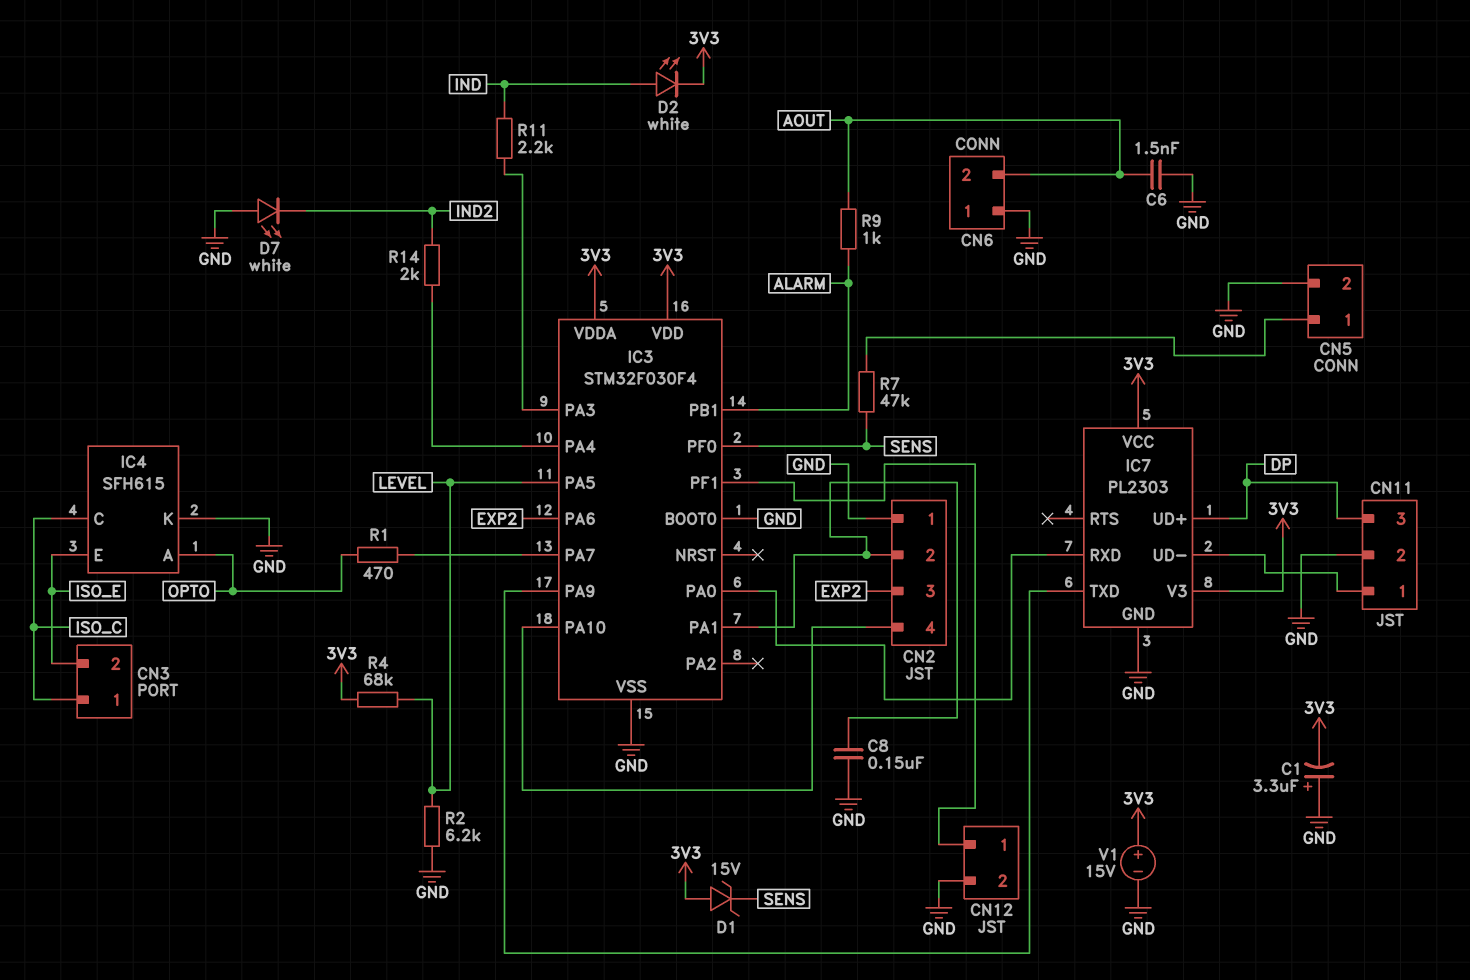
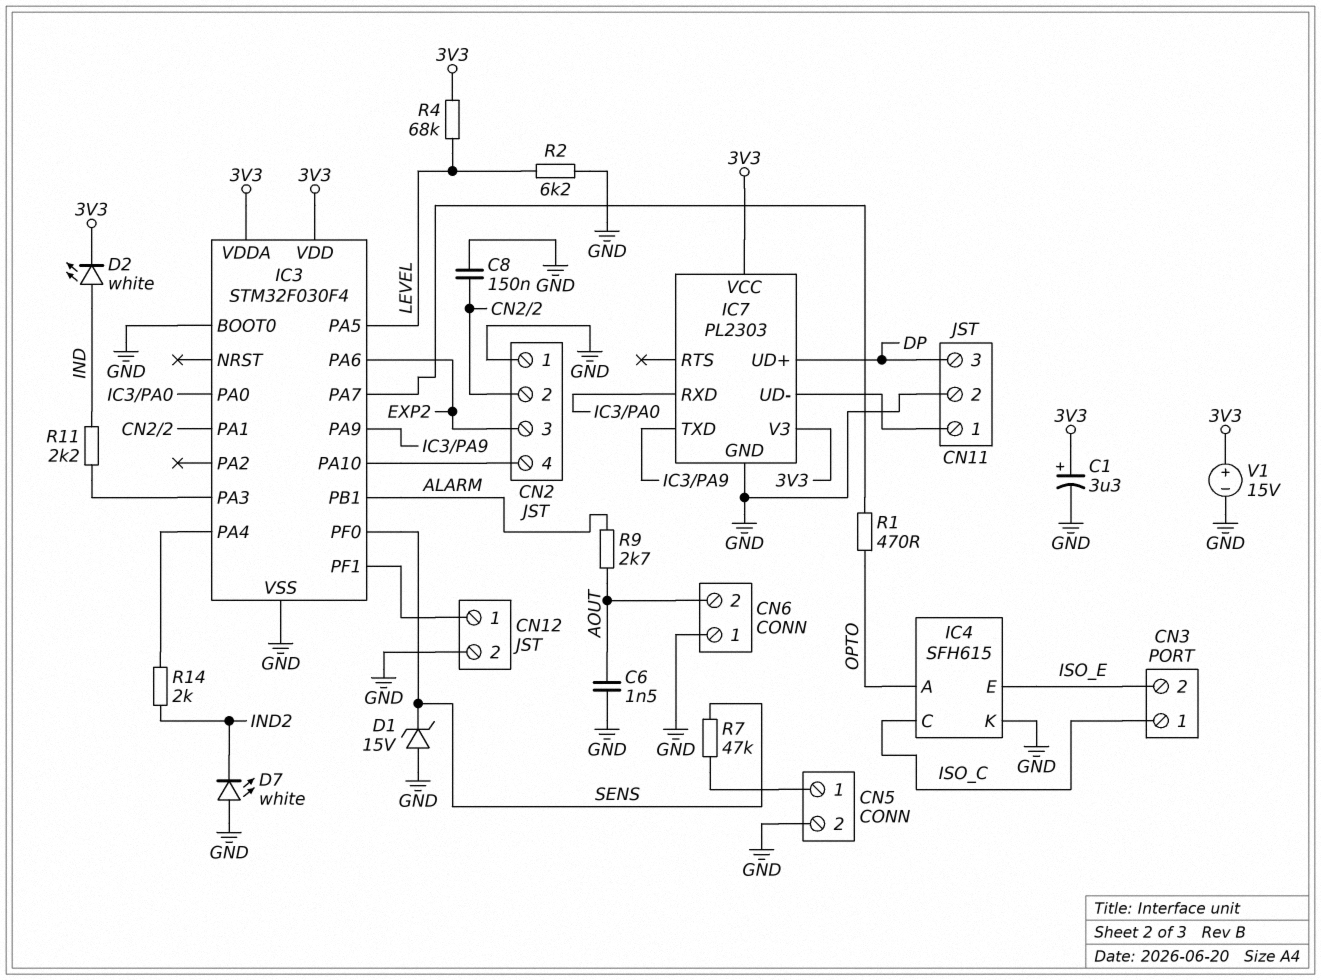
C1: 3.3uF (plus GND, minus 3V3) -> 3.3uF (plus 3V3, minus GND)
D1: zener 15V (A 3V3, K SENS) -> zener 15V (A GND, K SENS)
R9: 1k (ALARM, AOUT) -> 2.7k (ALARM, AOUT)

